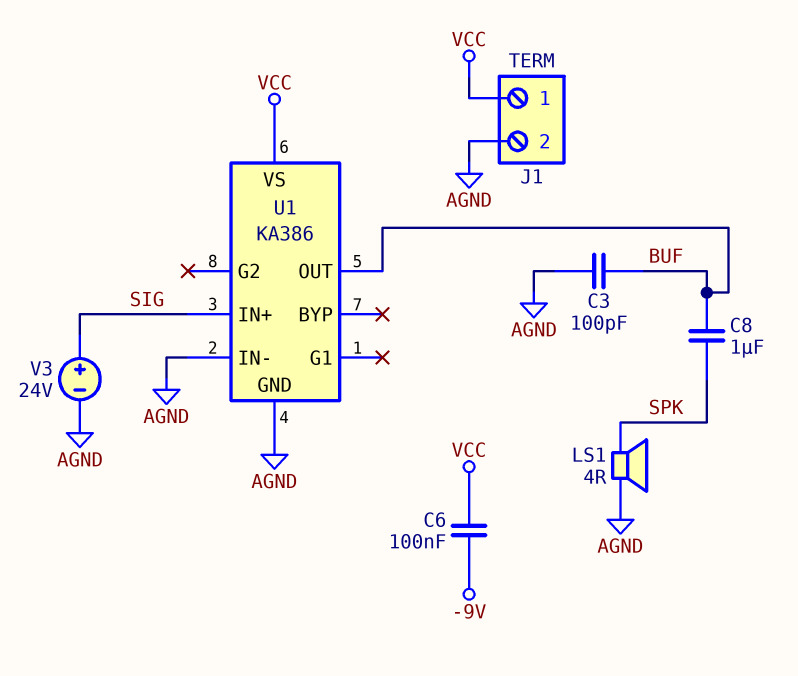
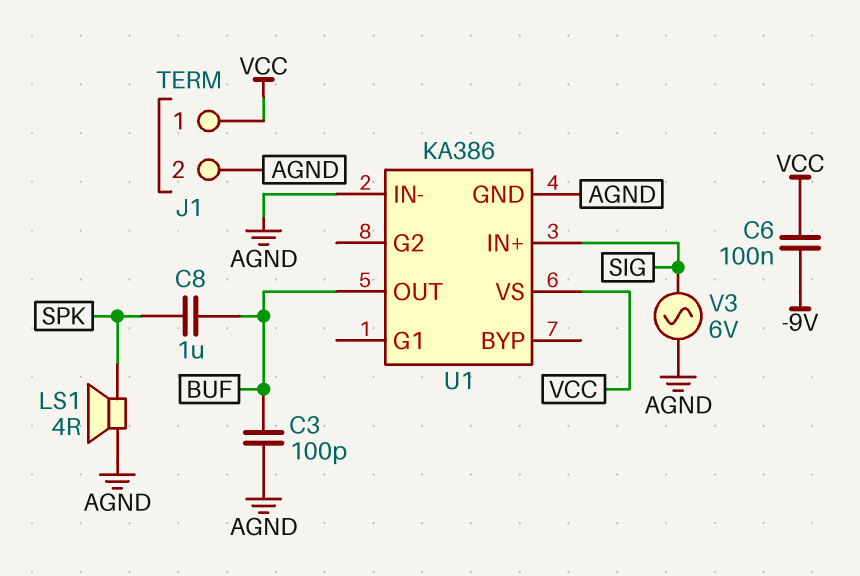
V3: 24V (plus SIG, minus AGND) -> AC 6V (AGND, SIG)

